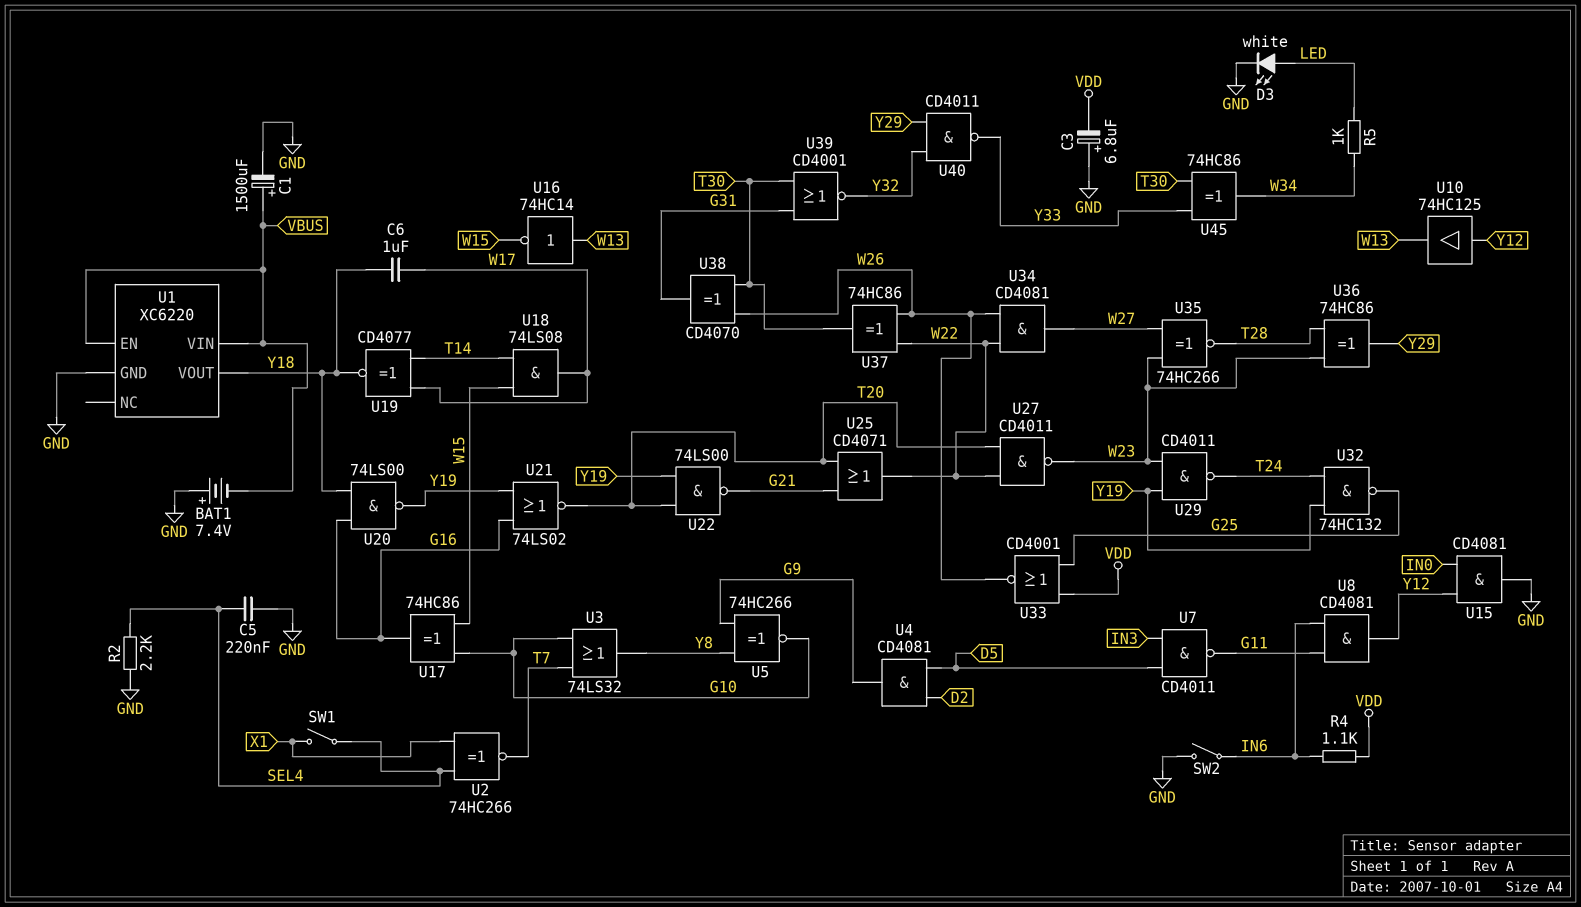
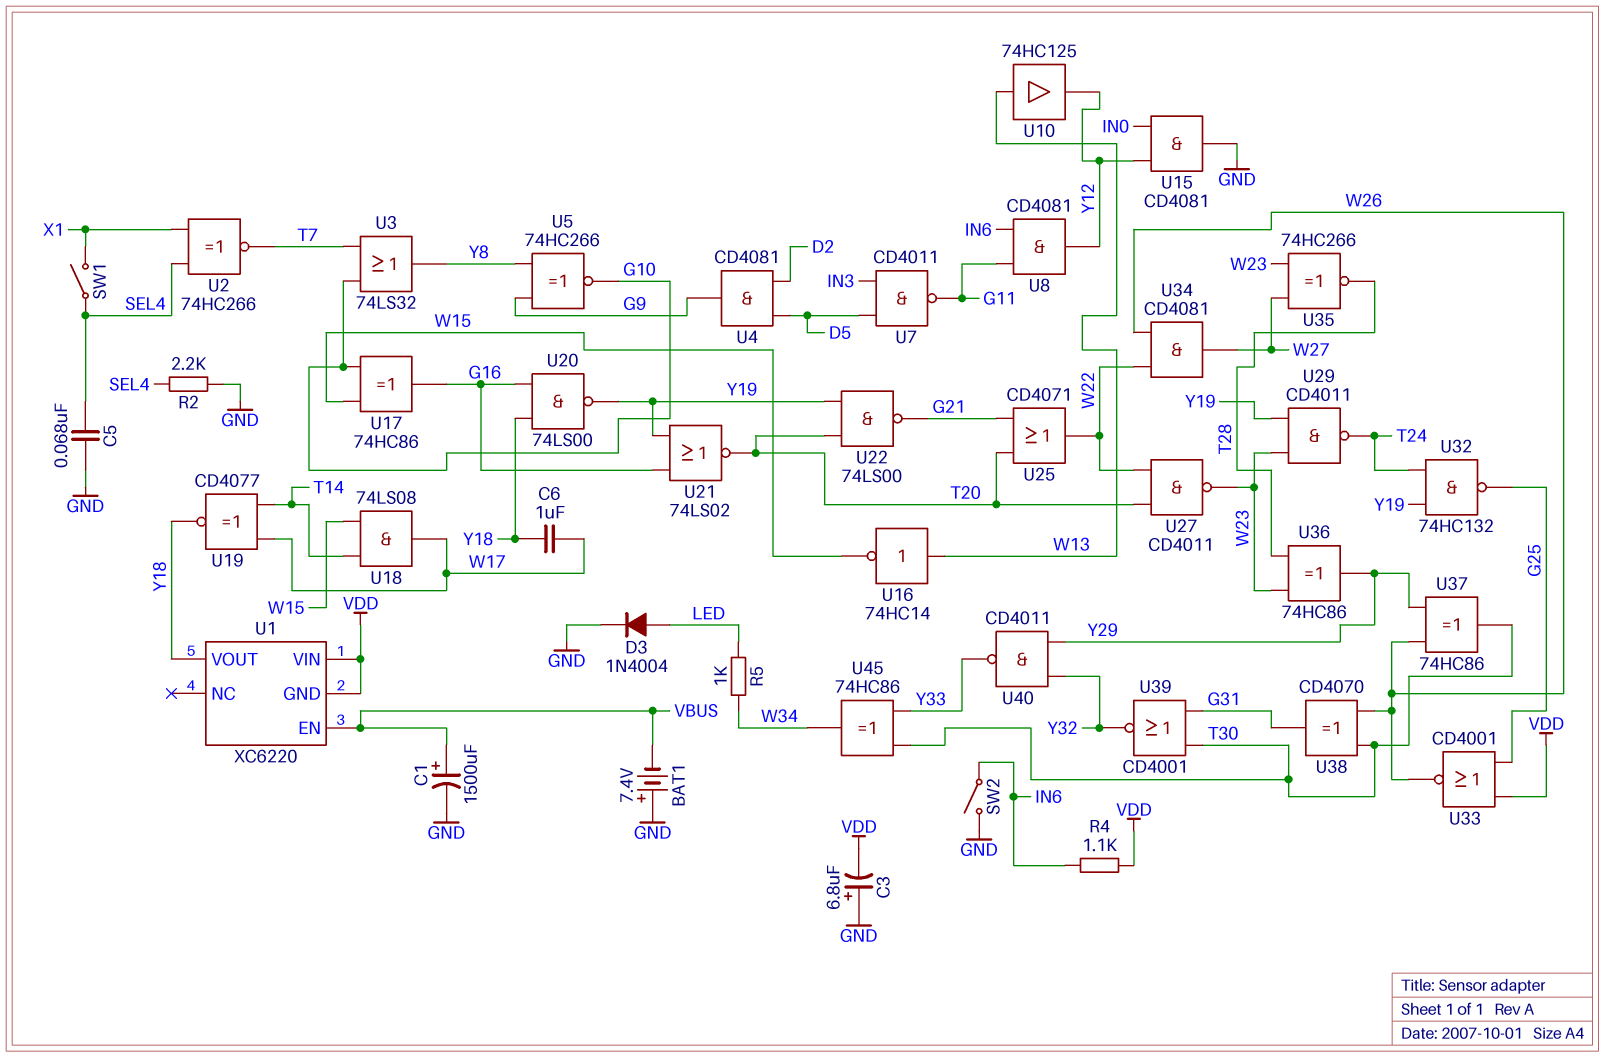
C5: 220nF (GND, SEL4) -> 68nF (GND, SEL4)
D3: LED white (A LED, K GND) -> diode 1N4004 (A LED, K GND)
U1 pin GND: GND -> VDD
U1 pin VIN: VBUS -> VDD
U10: buffer 74HC125 (in Y12, out W13) -> buffer 74HC125 (in W13, out Y12)
U37: XOR 74HC86 (in W22, in W26, out T30) -> XOR 74HC86 (in W26, in Y29, out T30)

